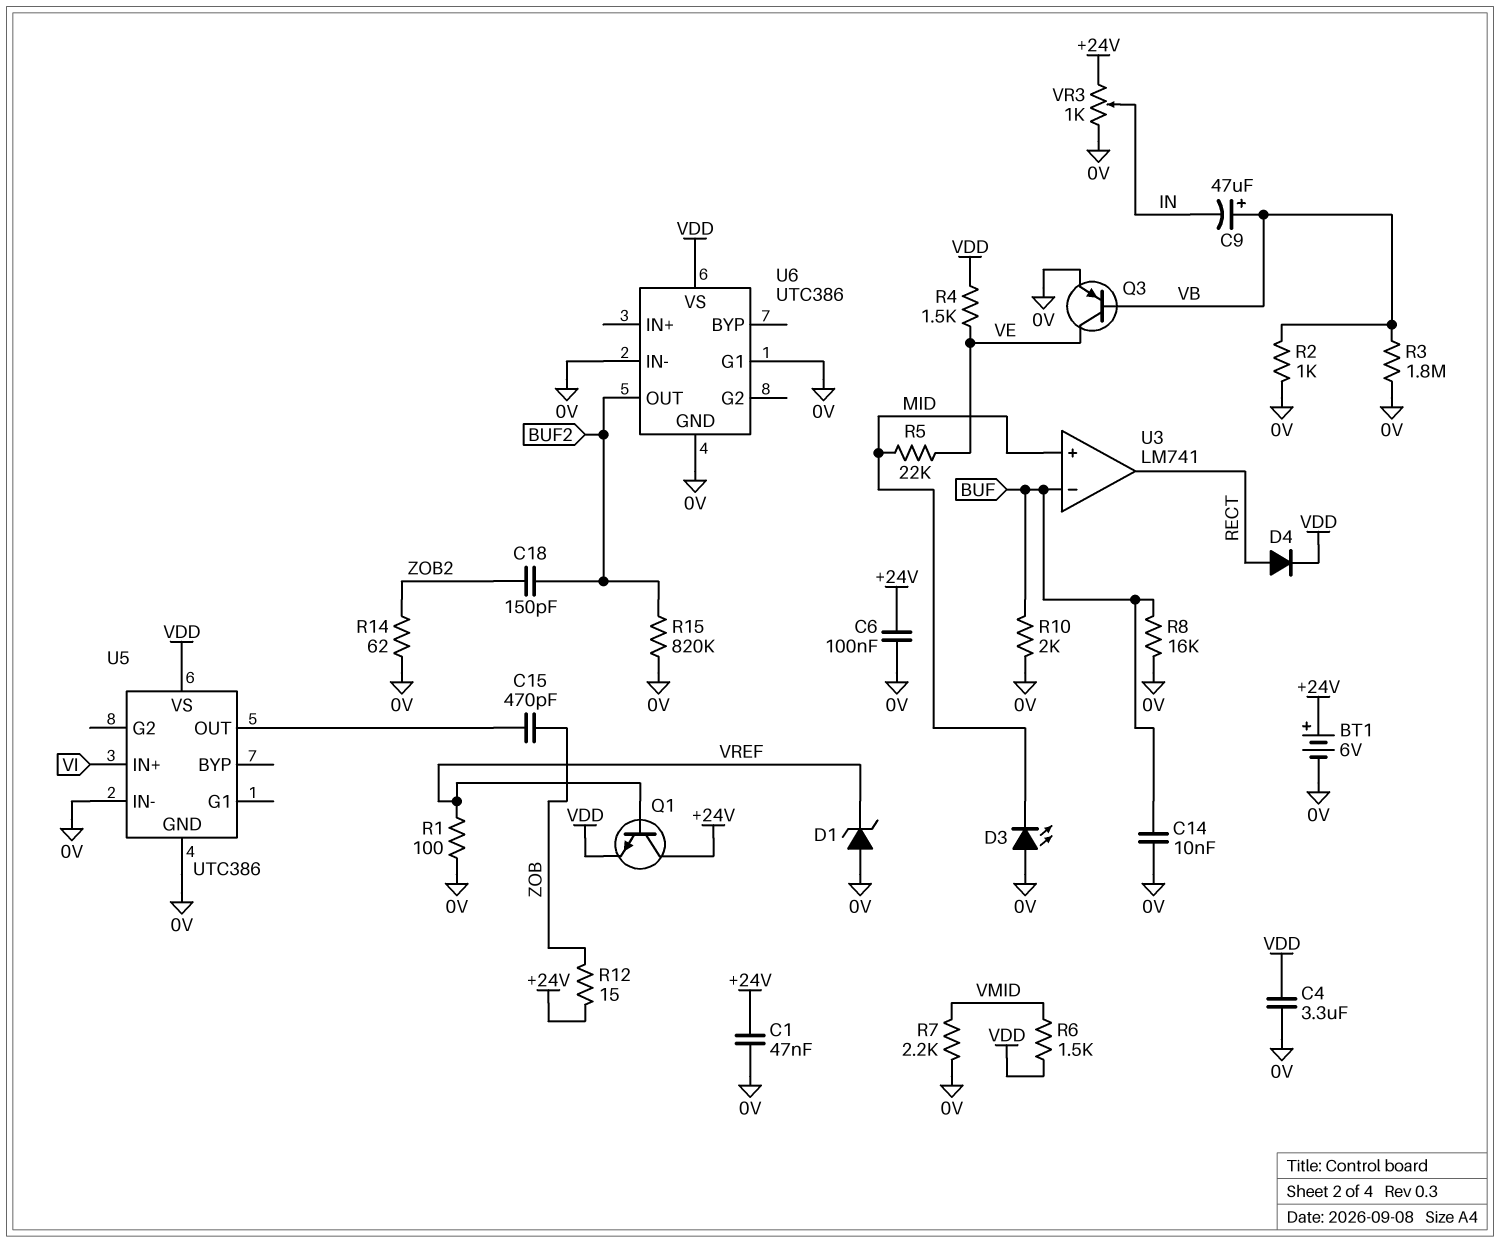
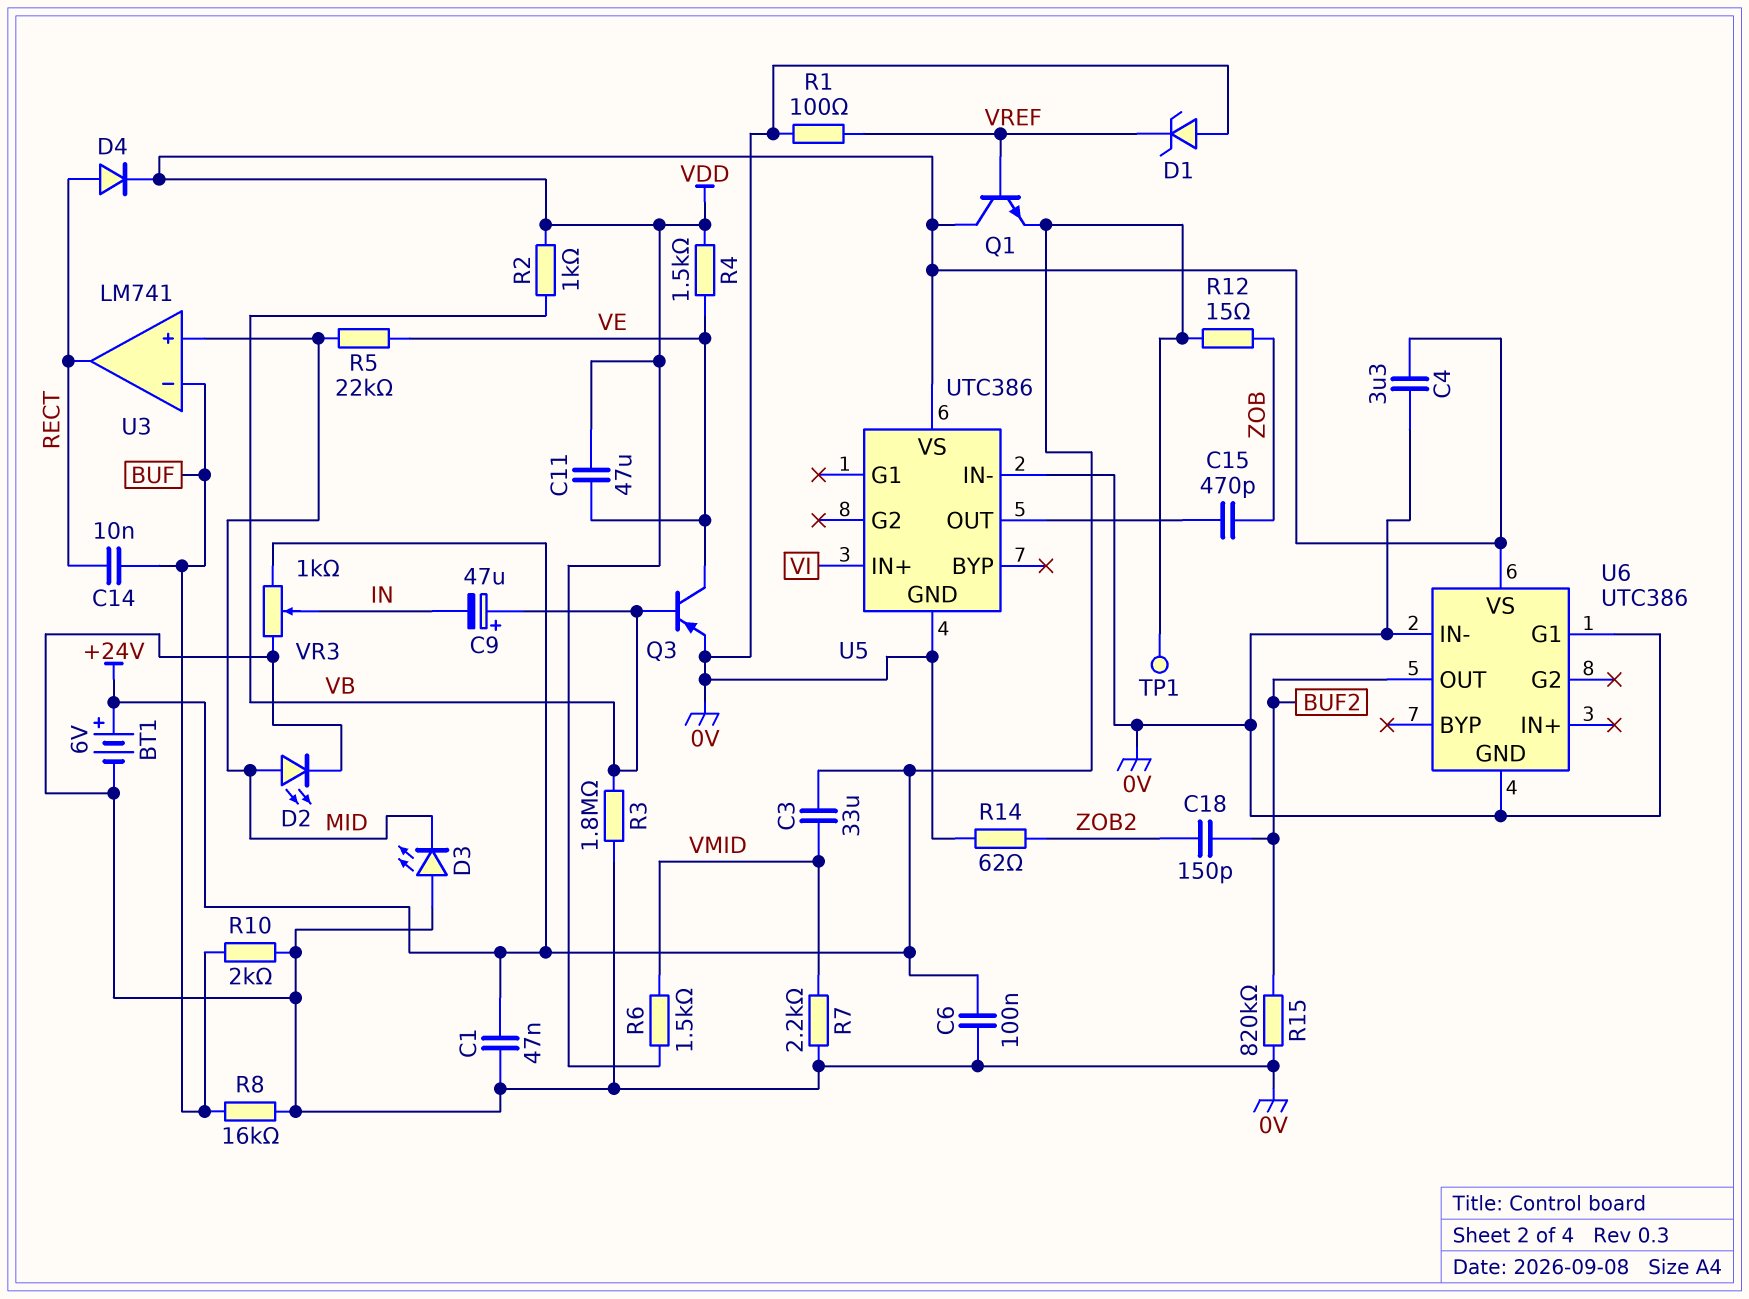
C3: none -> 33uF (+24V, VMID)
C11: none -> 47uF (VDD, VE)
C14: 10nF (0V, BUF) -> 10nF (BUF, RECT)
D2: none -> LED (A MID, K 0V)
Q1: NPN (B VREF, C +24V, E VDD) -> NPN (B VREF, C VDD, E +24V)
R2: 1k (0V, VB) -> 1k (VB, VDD)
TP1: none -> test point (+24V)

